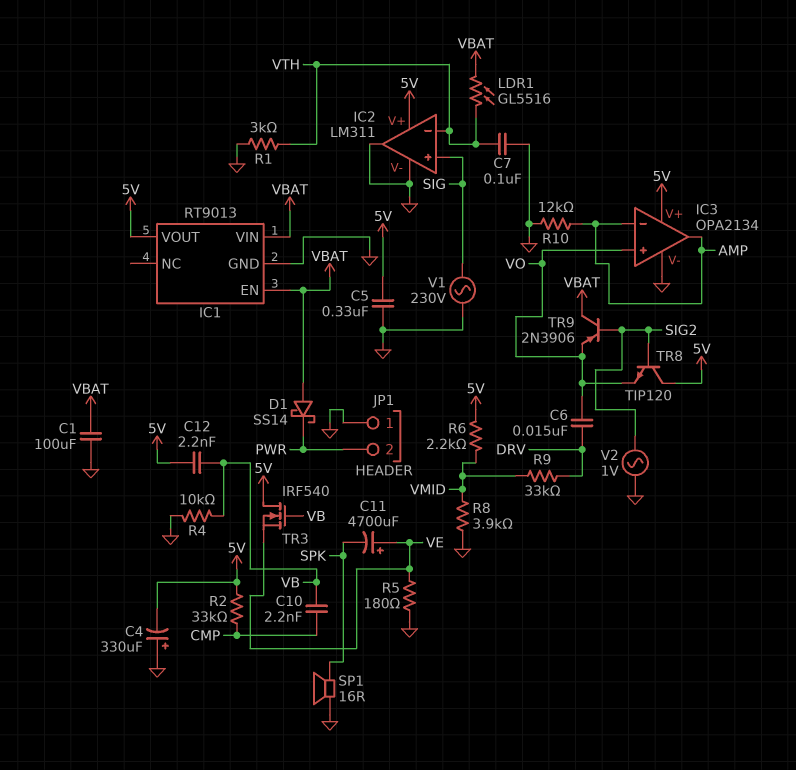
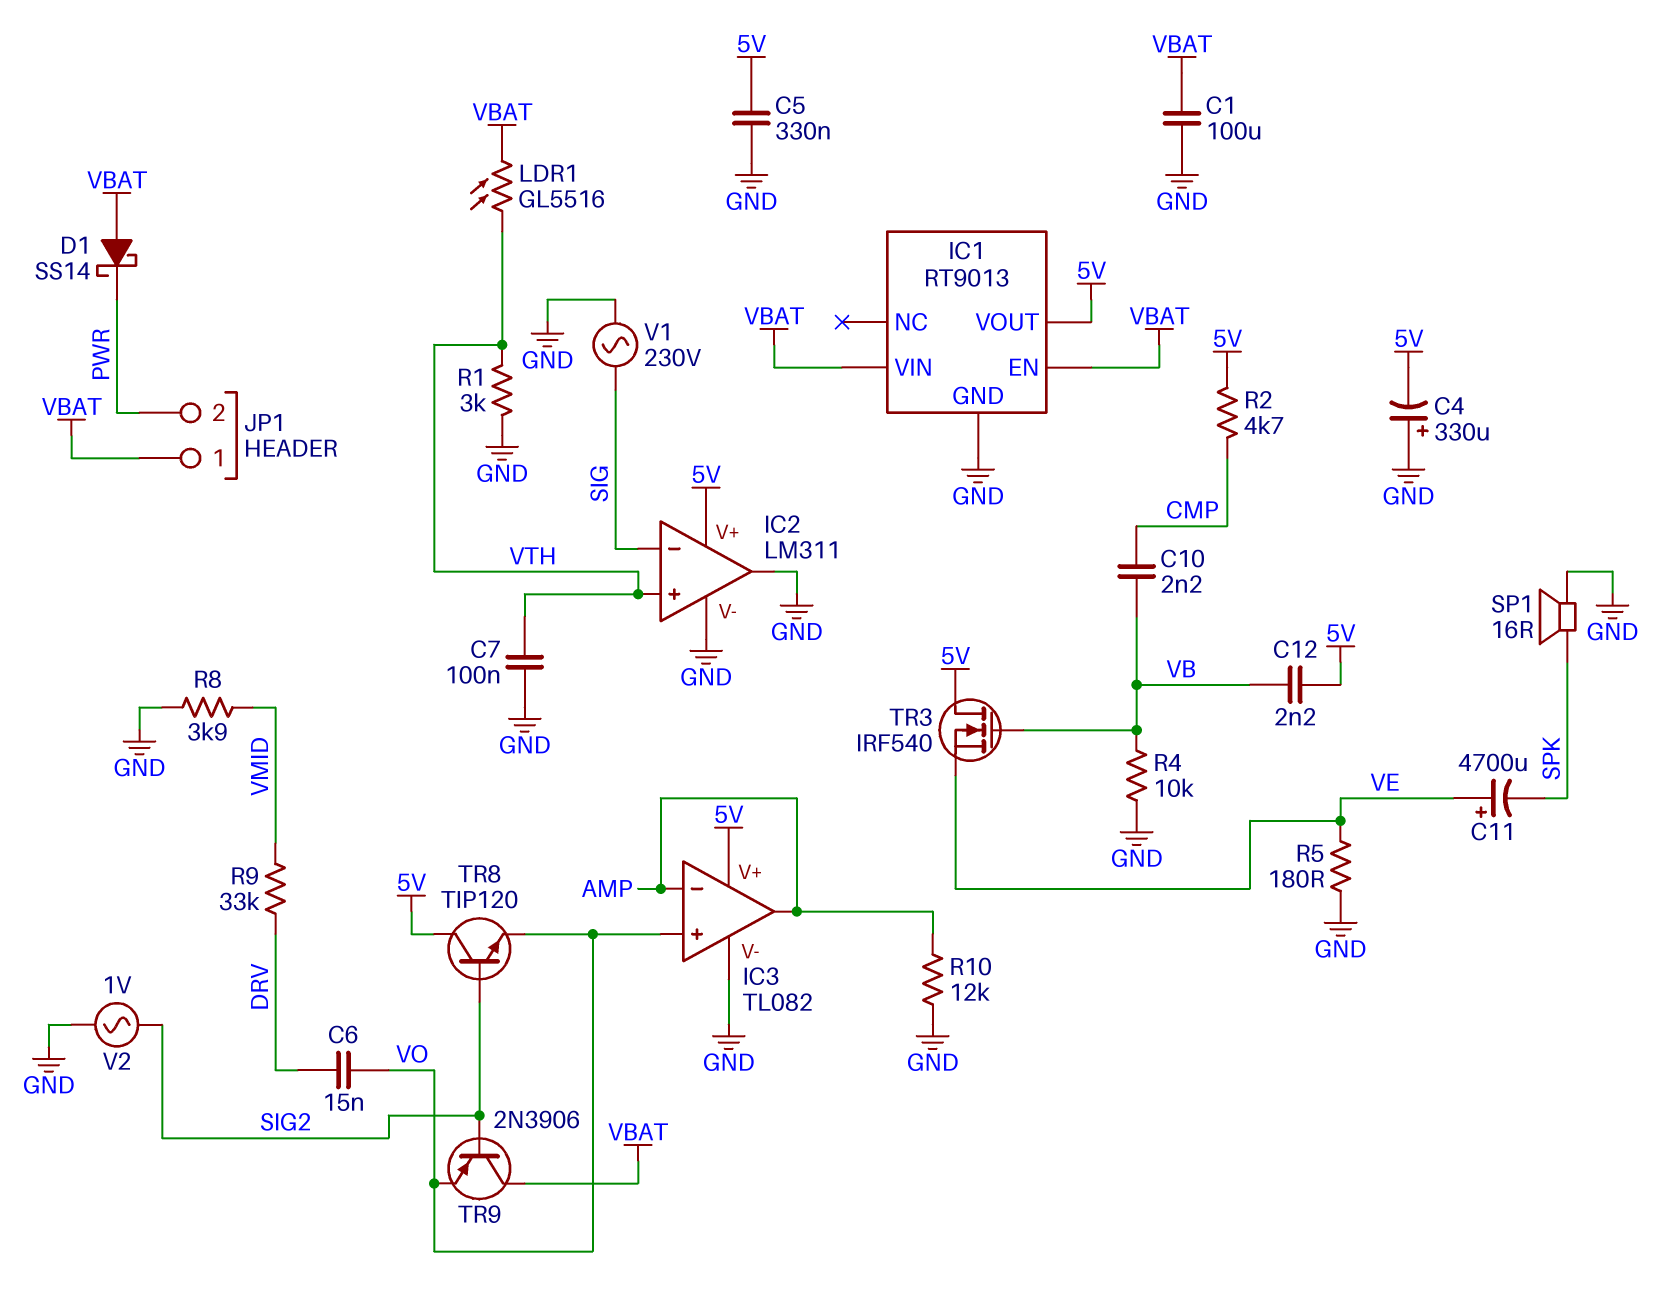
IC2 pin in+: SIG -> VTH
IC2 pin in-: VTH -> SIG
IC3: OPA2134 -> TL082
JP1 pin 1: GND -> VBAT
R2: 33k (5V, CMP) -> 4.7k (5V, CMP)
R6: 2.2k (5V, VMID) -> none

